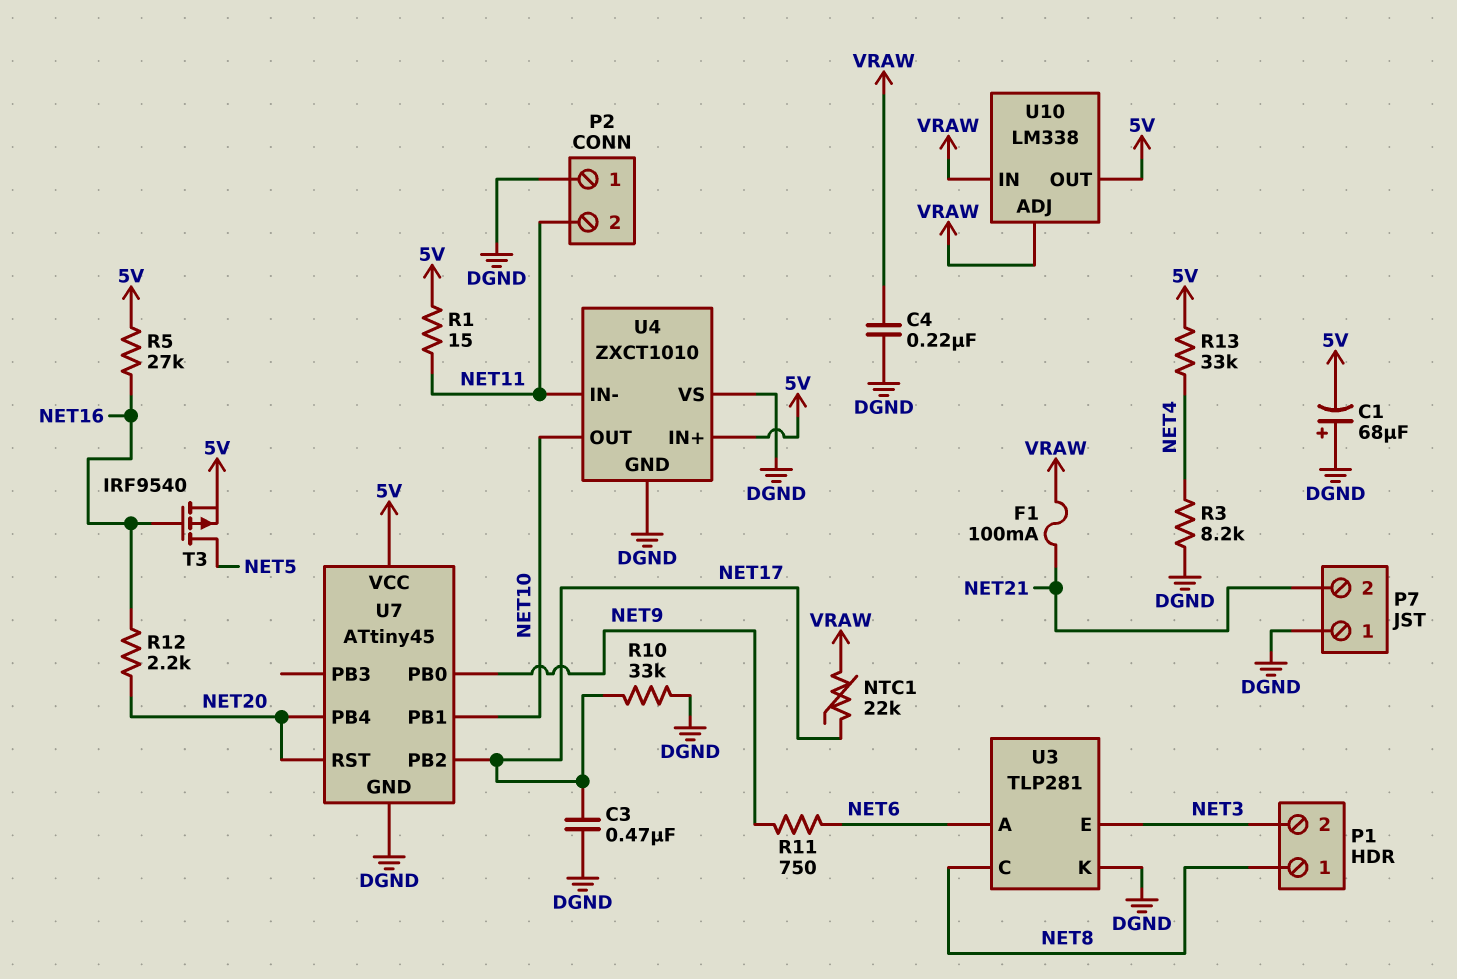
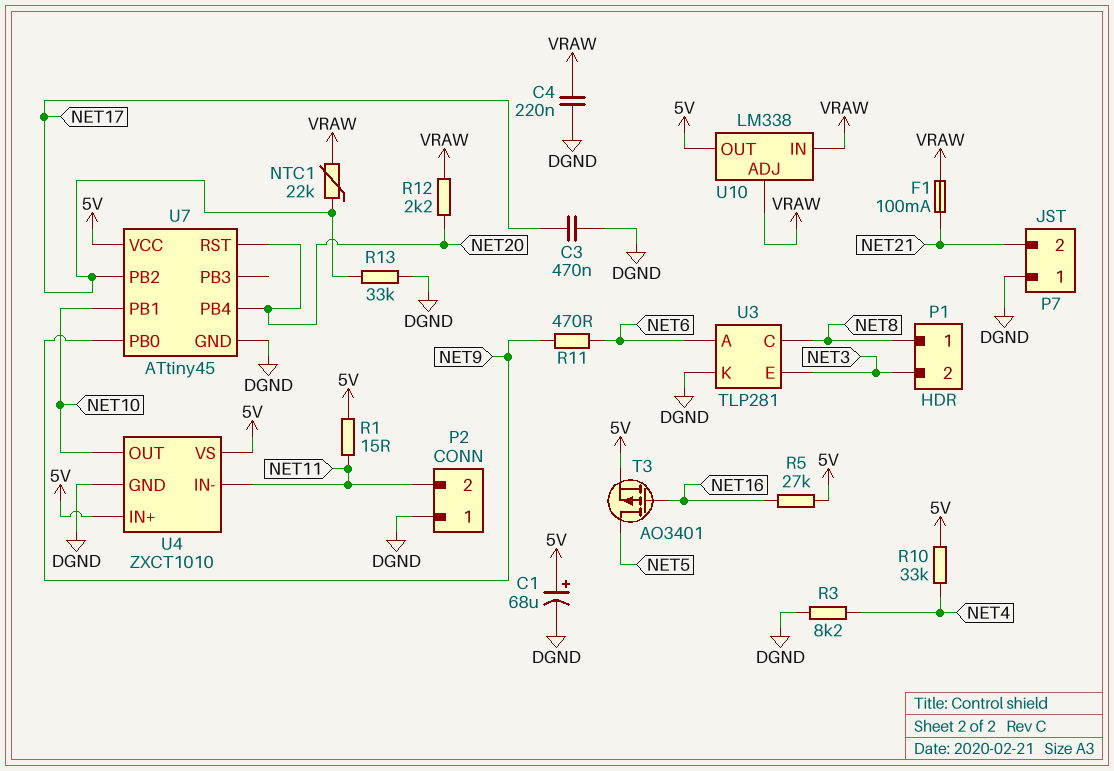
C1: 68uF (plus DGND, minus 5V) -> 68uF (plus 5V, minus DGND)
R10: 33k (DGND, NET17) -> 33k (5V, NET4)
R11: 750 (NET6, NET9) -> 470 (NET6, NET9)
R12: 2.2k (NET16, NET20) -> 2.2k (NET20, VRAW)
R13: 33k (5V, NET4) -> 33k (DGND, NET17)
T3: PMOS IRF9540 (G NET16, D NET5, S 5V) -> PMOS AO3401 (G NET16, D NET5, S 5V)
U4 pin VS: DGND -> 5V

